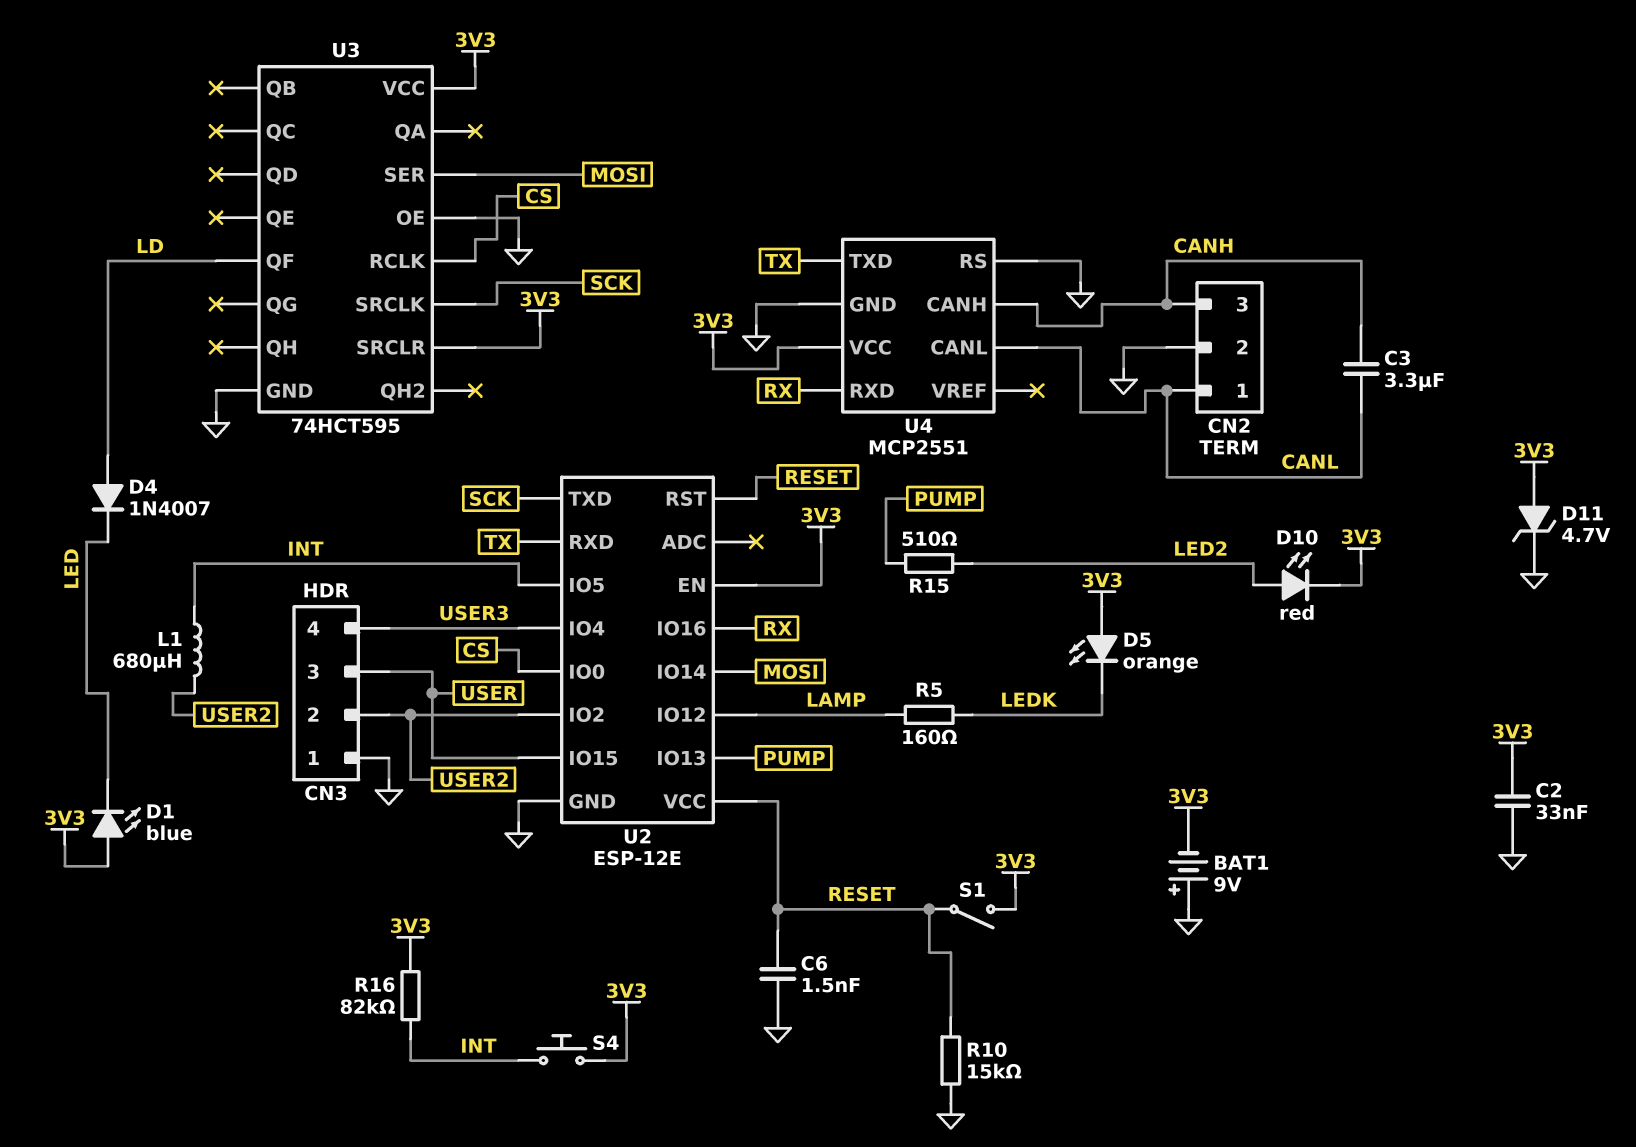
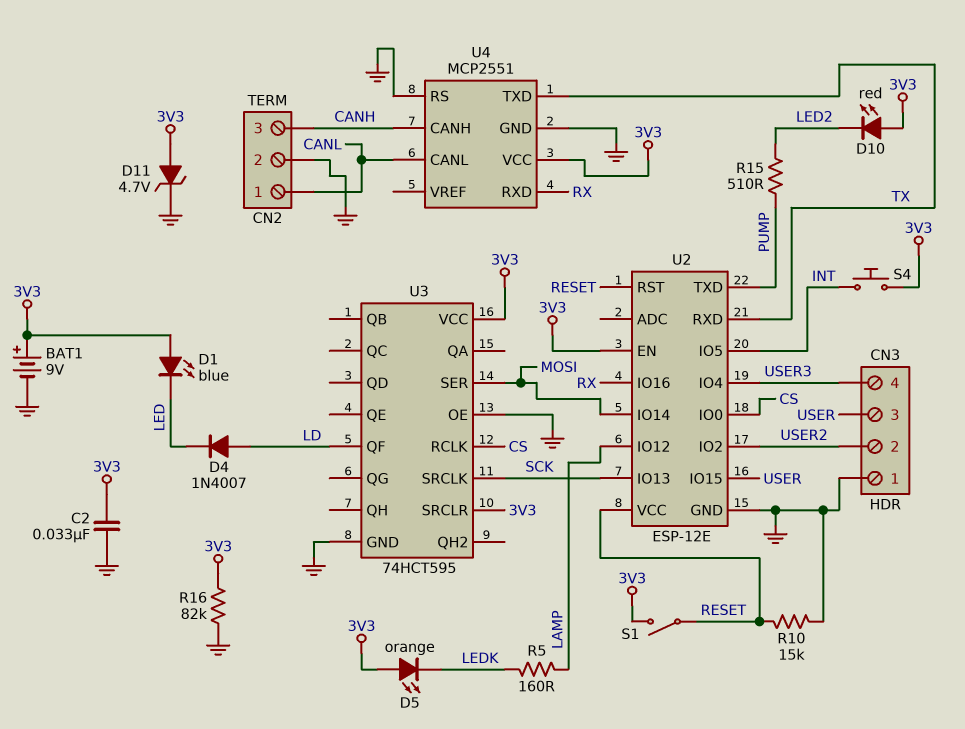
BAT1: 9V (plus GND, minus 3V3) -> 9V (plus 3V3, minus GND)
C3: 3.3uF (CANH, CANL) -> none
C6: 1.5nF (GND, RESET) -> none
D10: LED red (A LED2, K 3V3) -> LED red (A 3V3, K LED2)
L1: 680uH (INT, USER2) -> none
R16: 82k (3V3, INT) -> 82k (3V3, GND)
U2 pin IO13: PUMP -> SCK
U2 pin TXD: SCK -> PUMP

